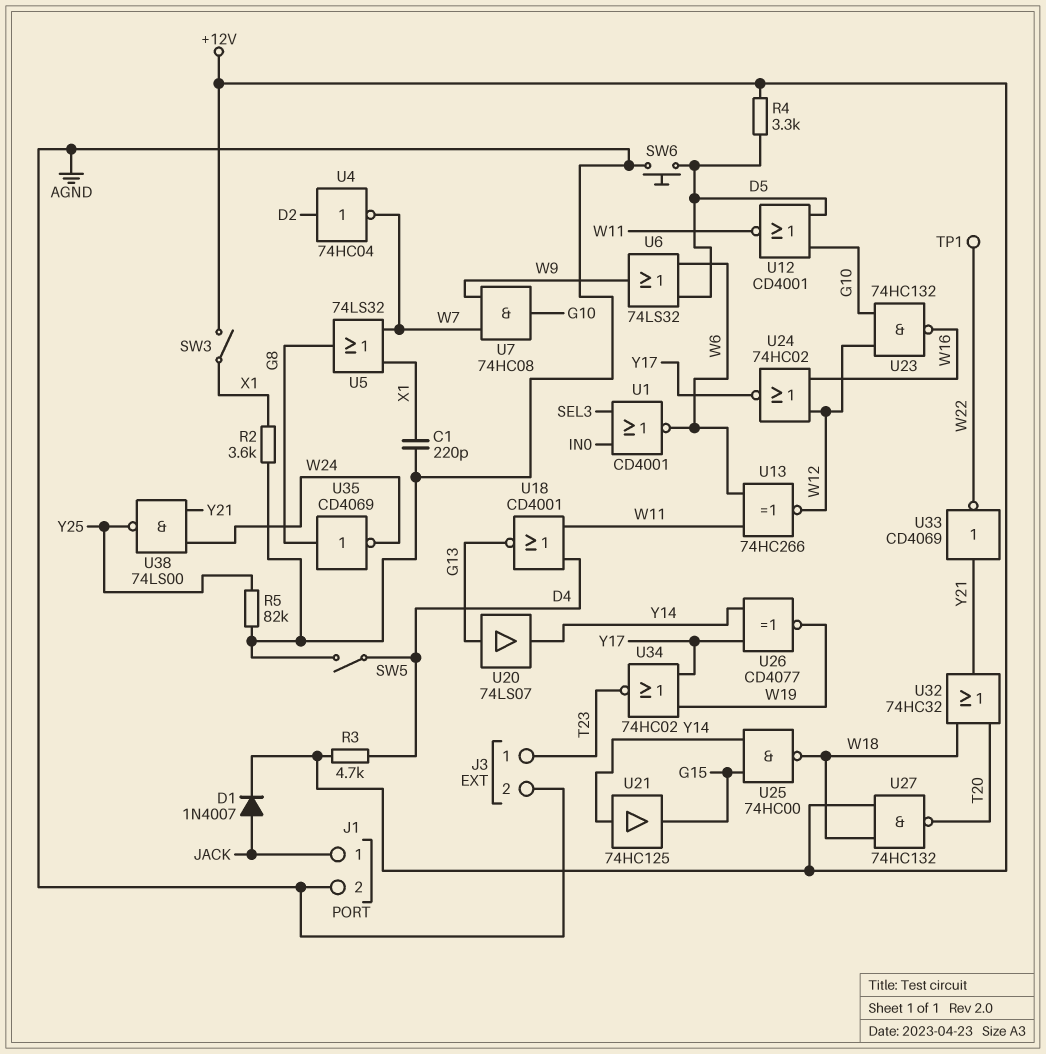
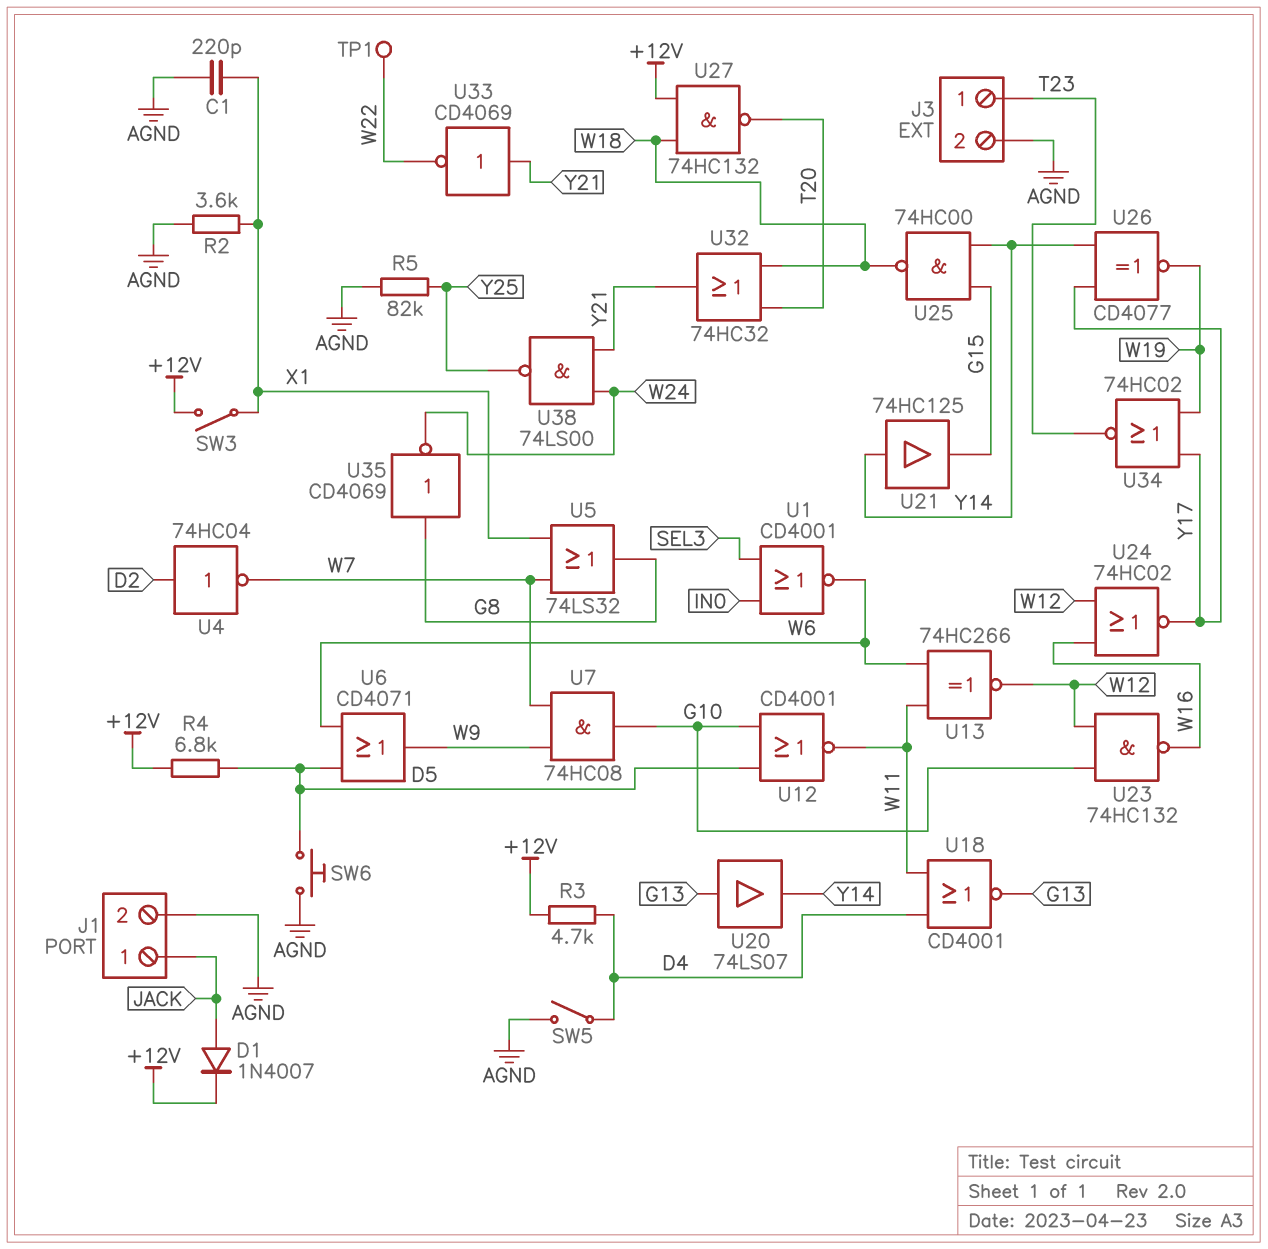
R4: 3.3k (+12V, D5) -> 6.8k (+12V, D5)
U6: OR 74LS32 (in D5, in W6, out W9) -> OR CD4071 (in D5, in W6, out W9)

